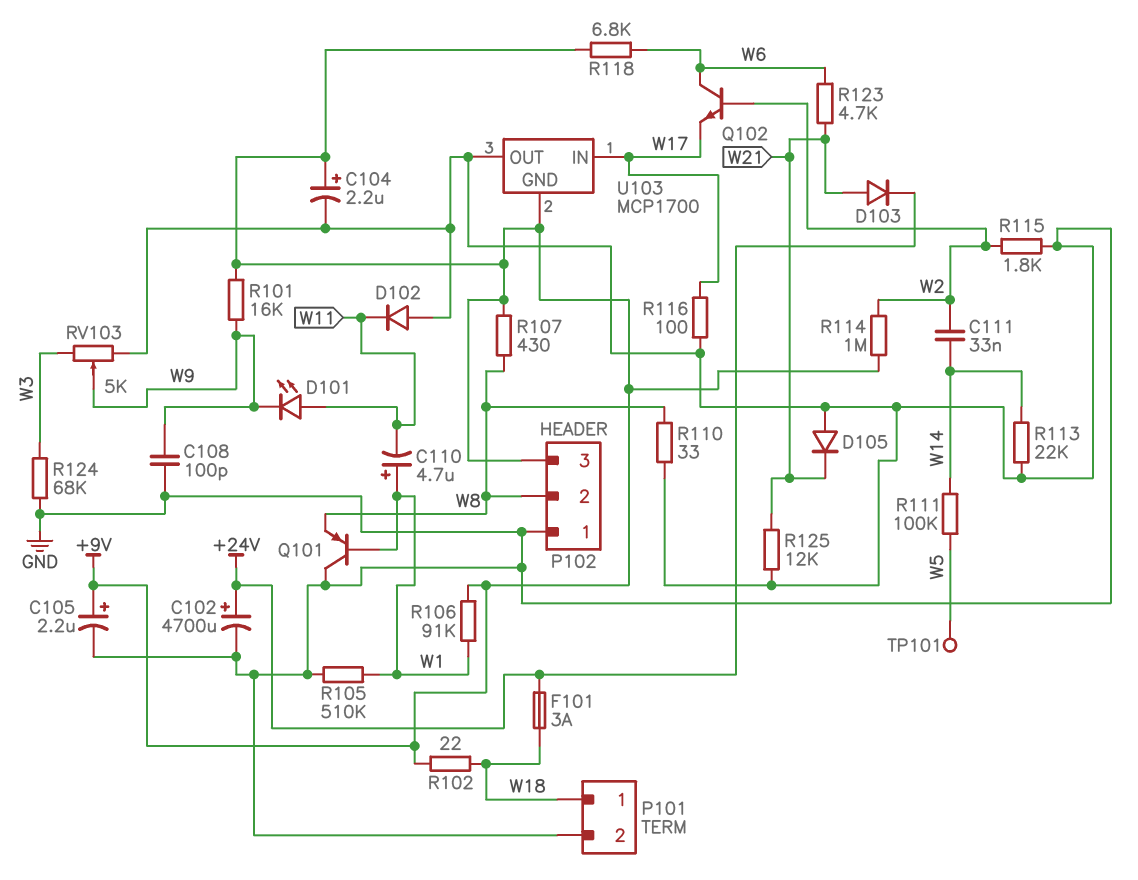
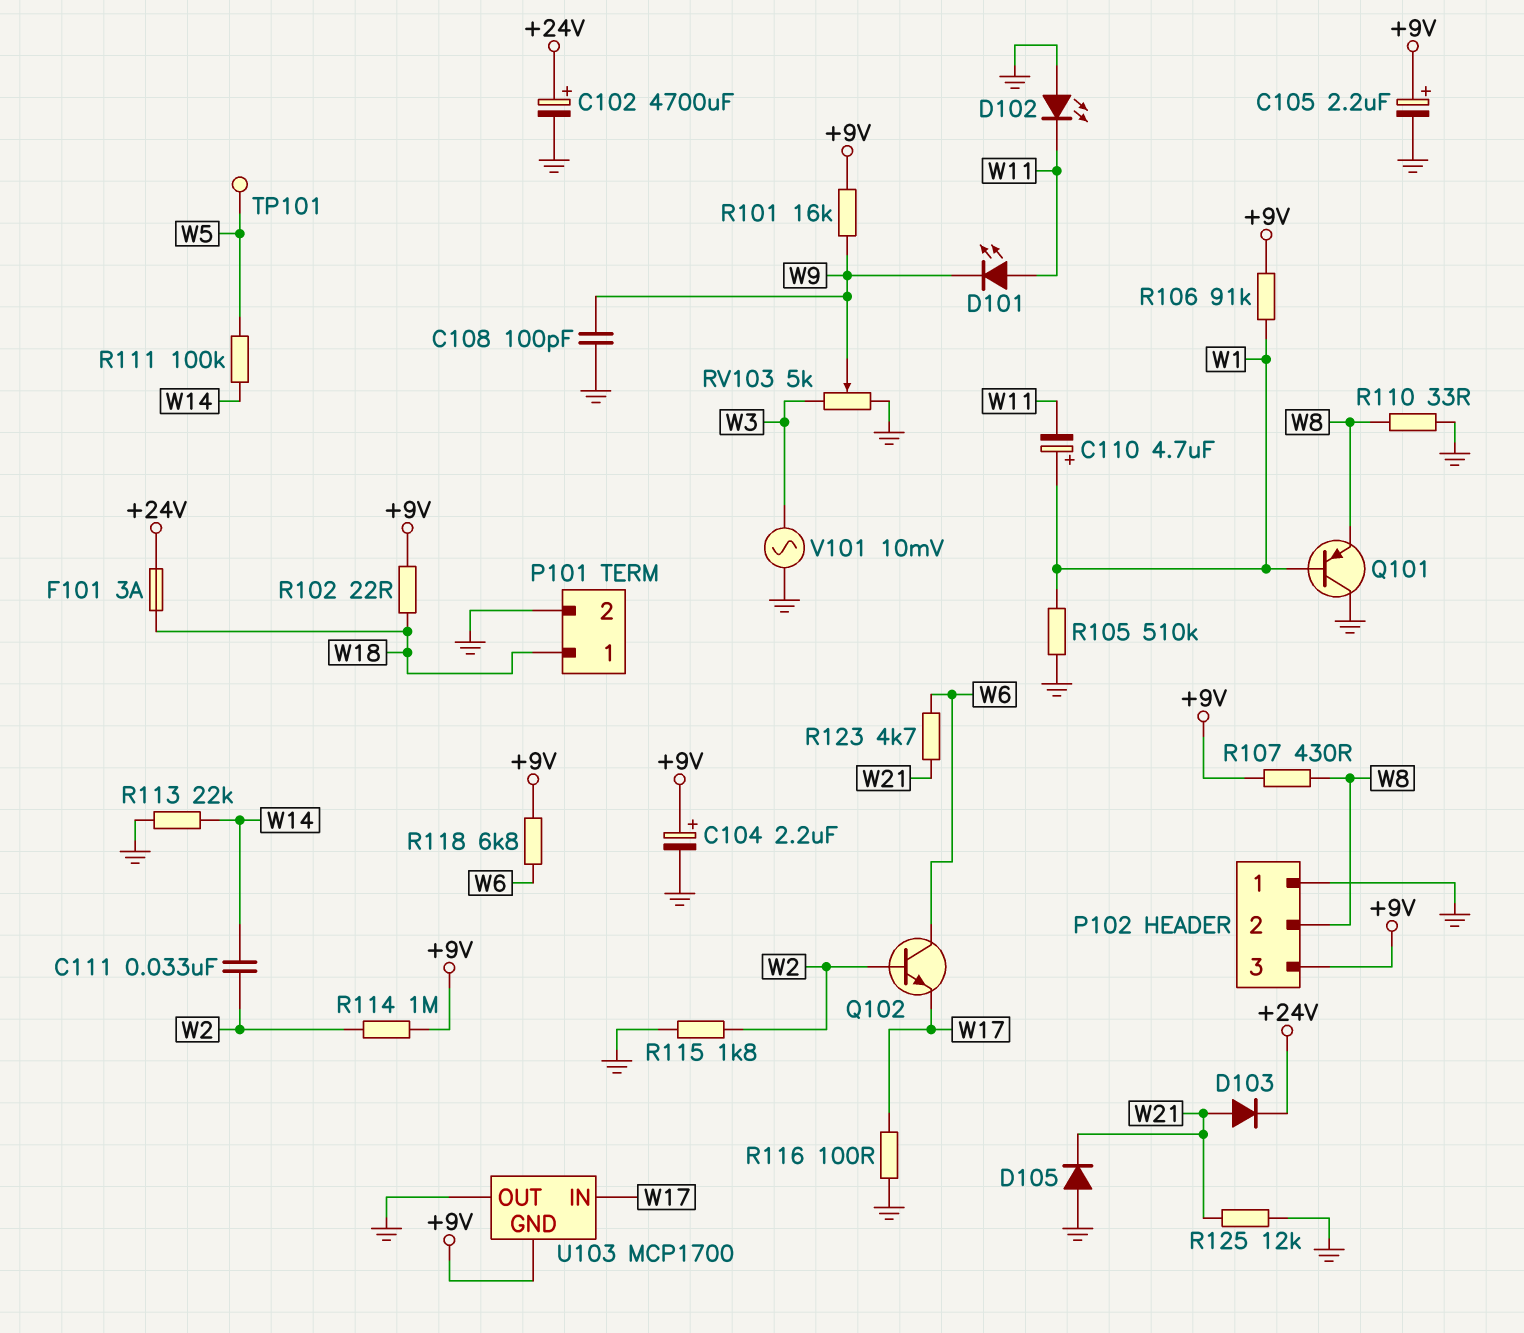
D102: diode (A GND, K W11) -> LED (A GND, K W11)
R124: 68k (GND, W3) -> none
V101: none -> AC 10mV (GND, W3)

